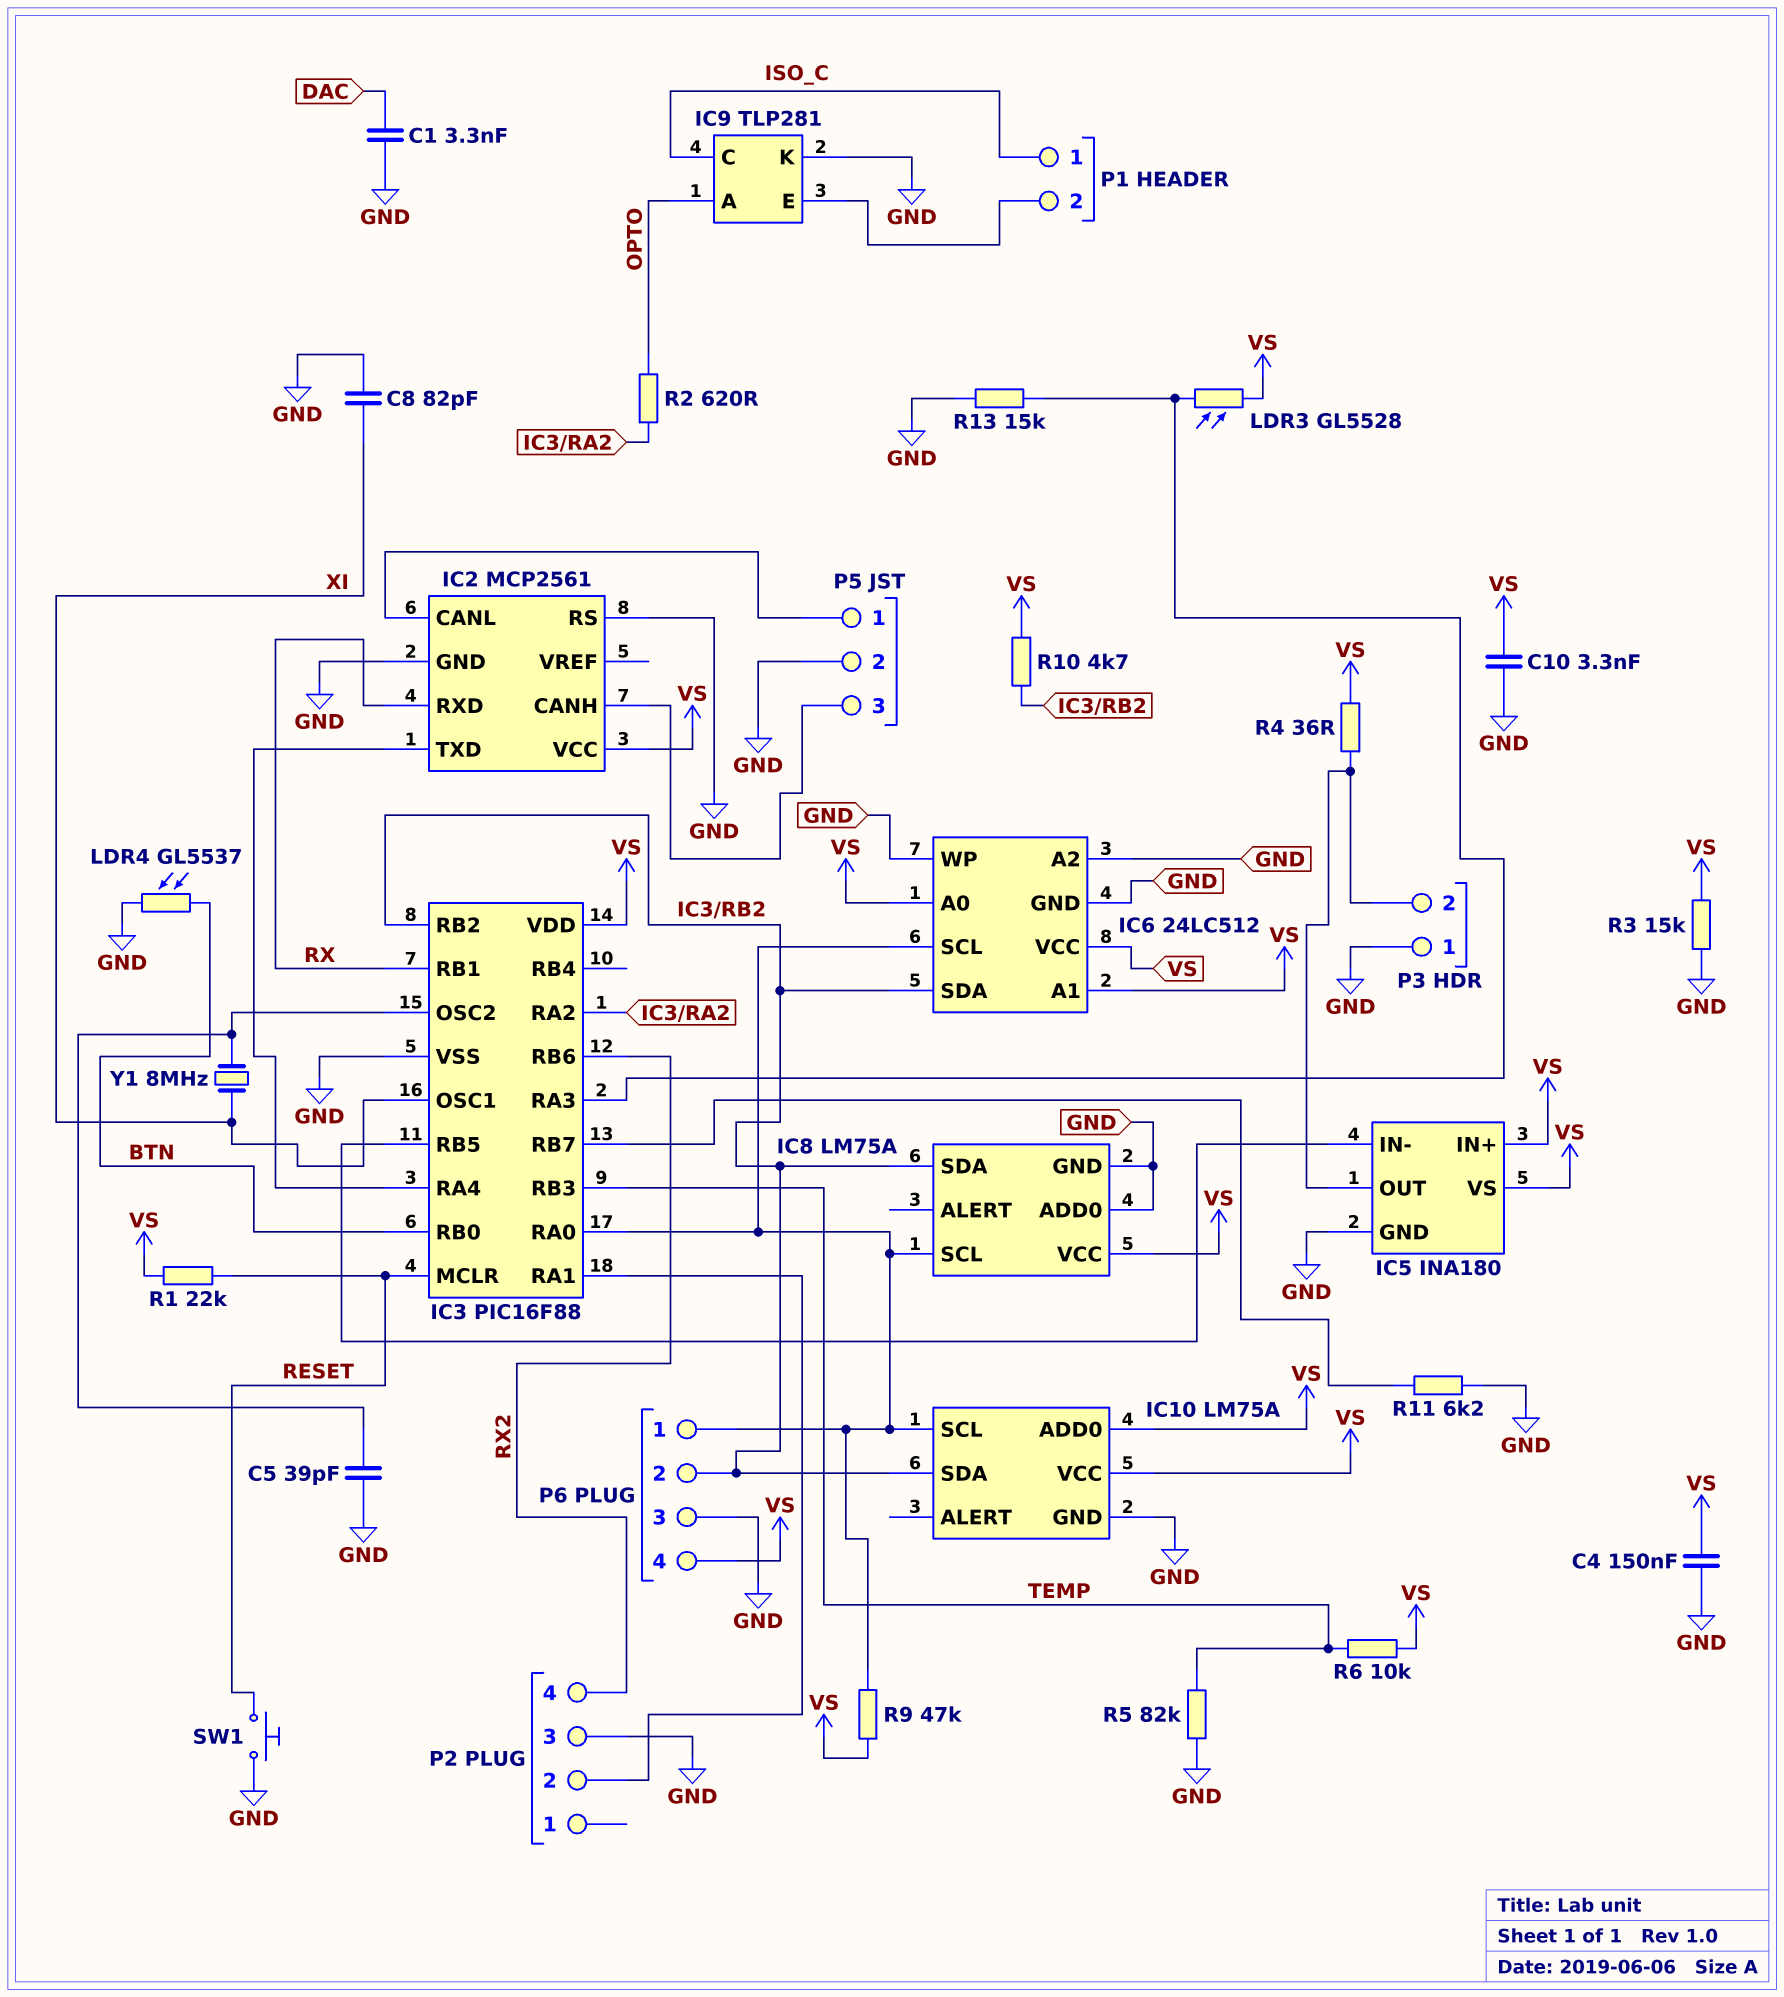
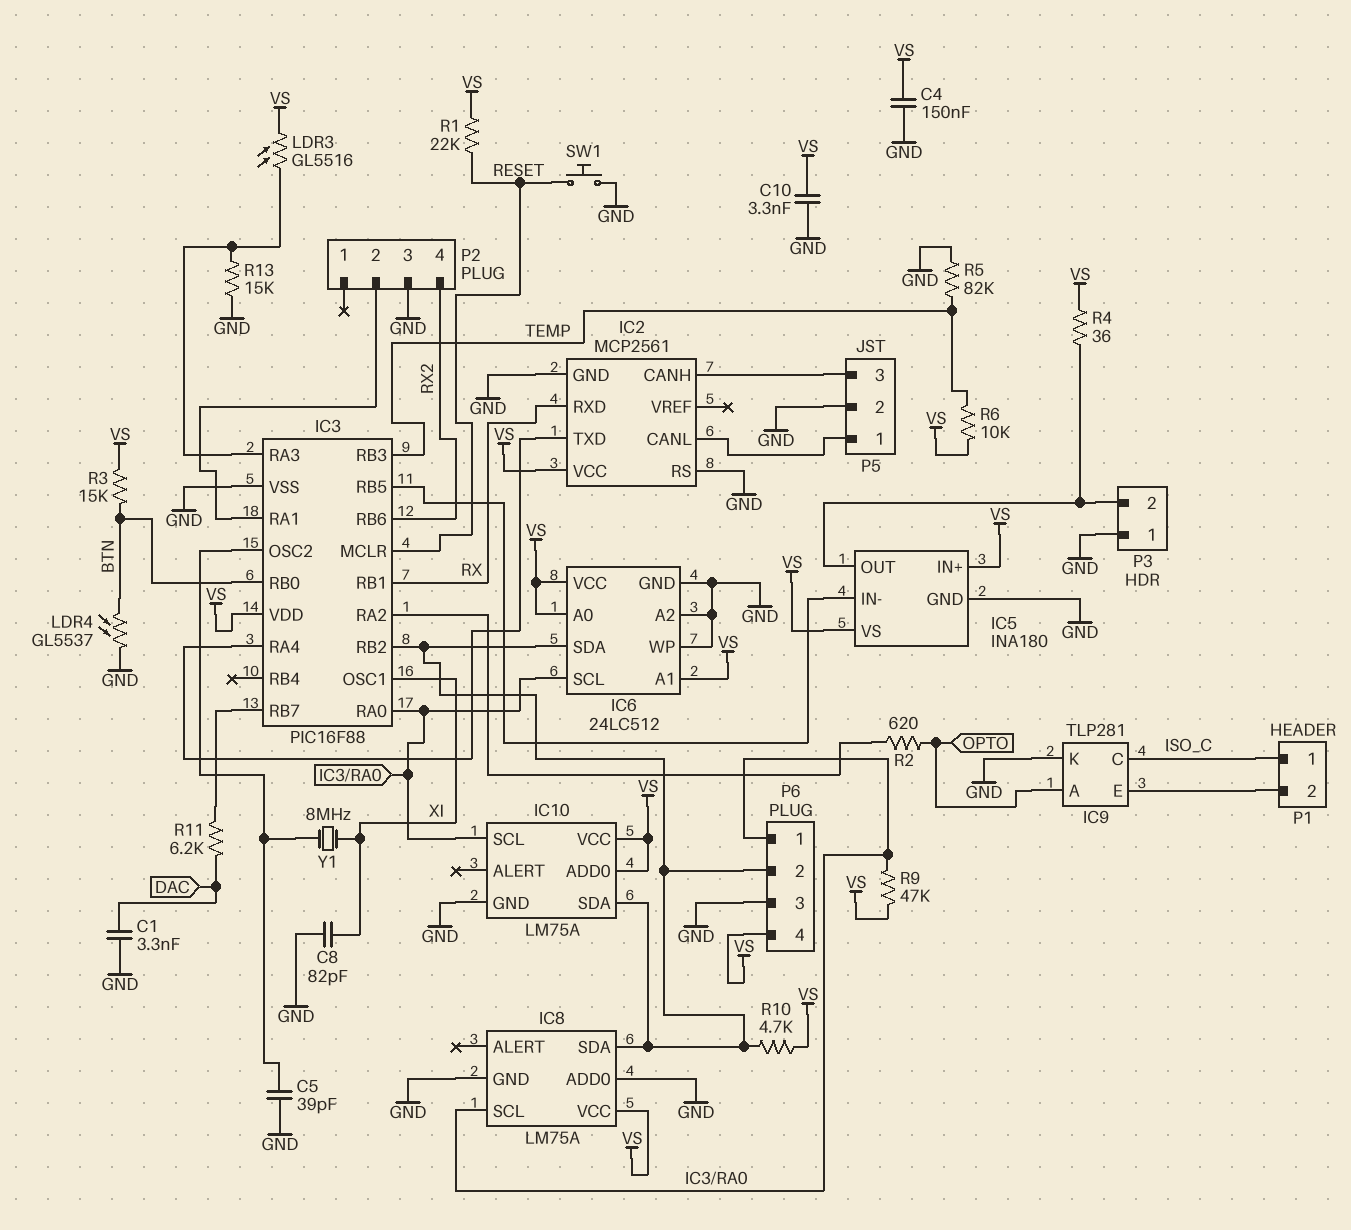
LDR3: GL5528 (IC3/RA3, VS) -> GL5516 (IC3/RA3, VS)
R3: 15k (GND, VS) -> 15k (BTN, VS)
R11: 6.2k (GND, IC3/RB7) -> 6.2k (DAC, IC3/RB7)

